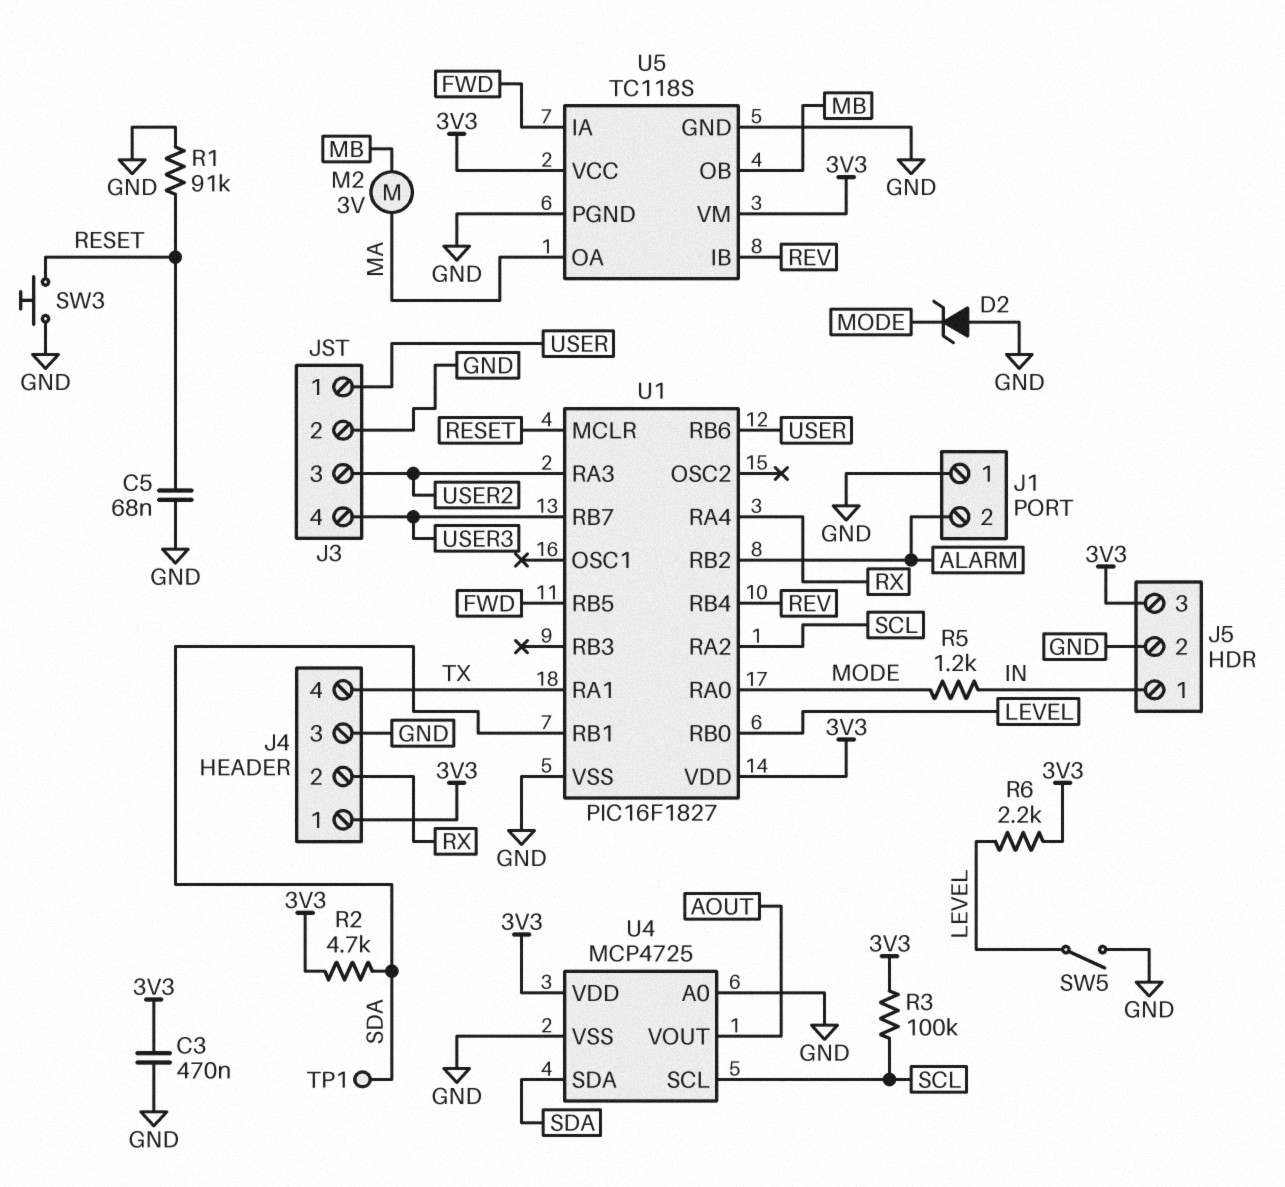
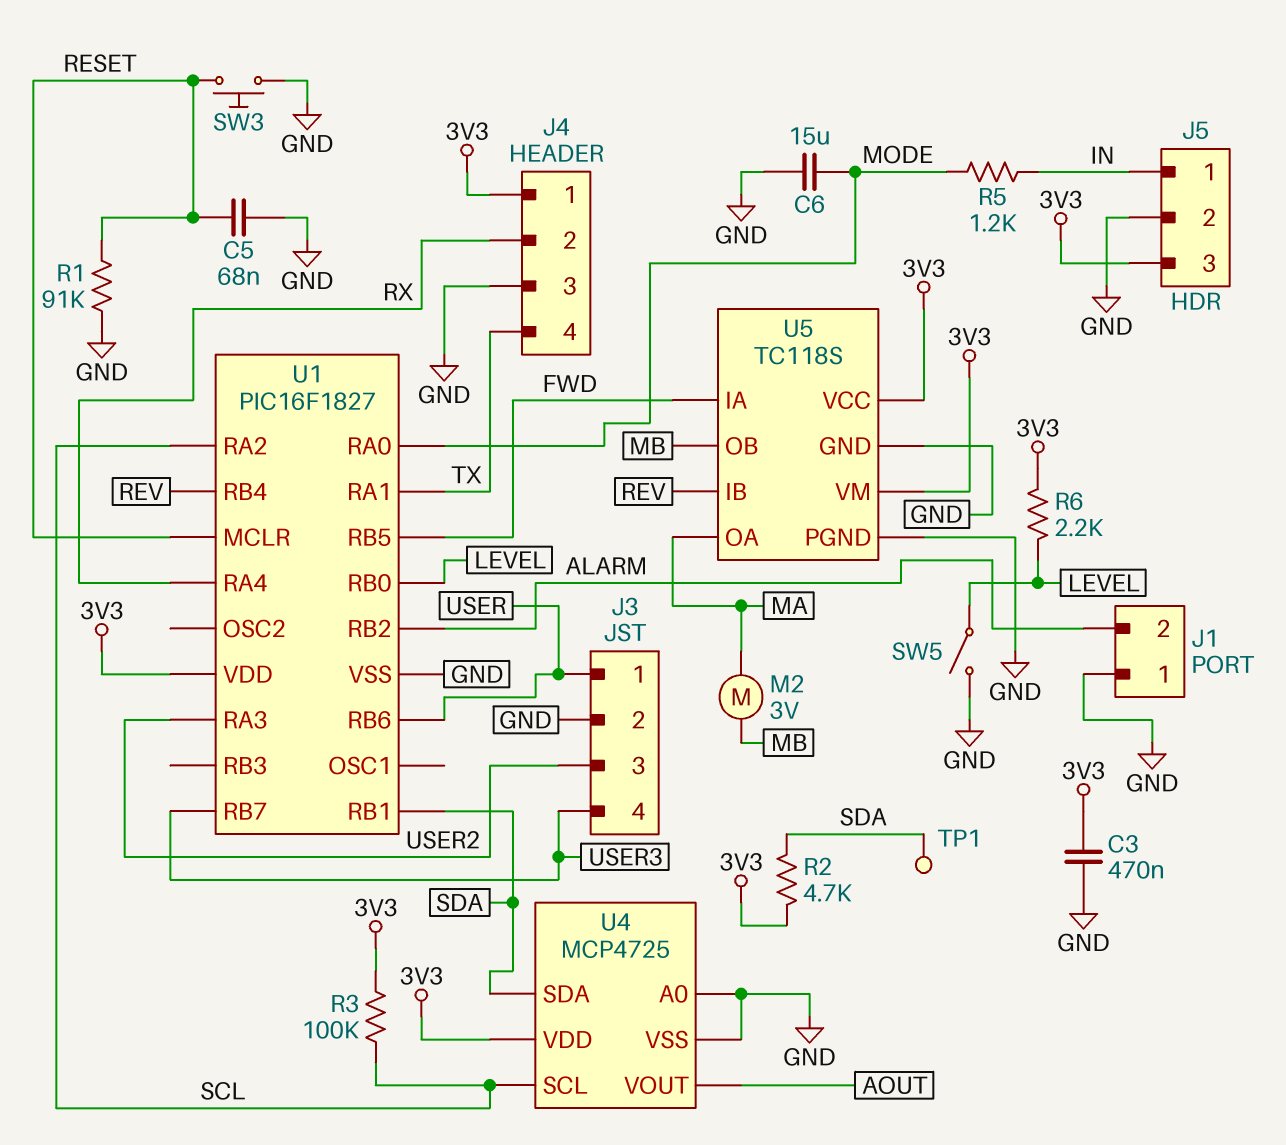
C6: none -> 15uF (GND, MODE)
D2: zener (A GND, K MODE) -> none

